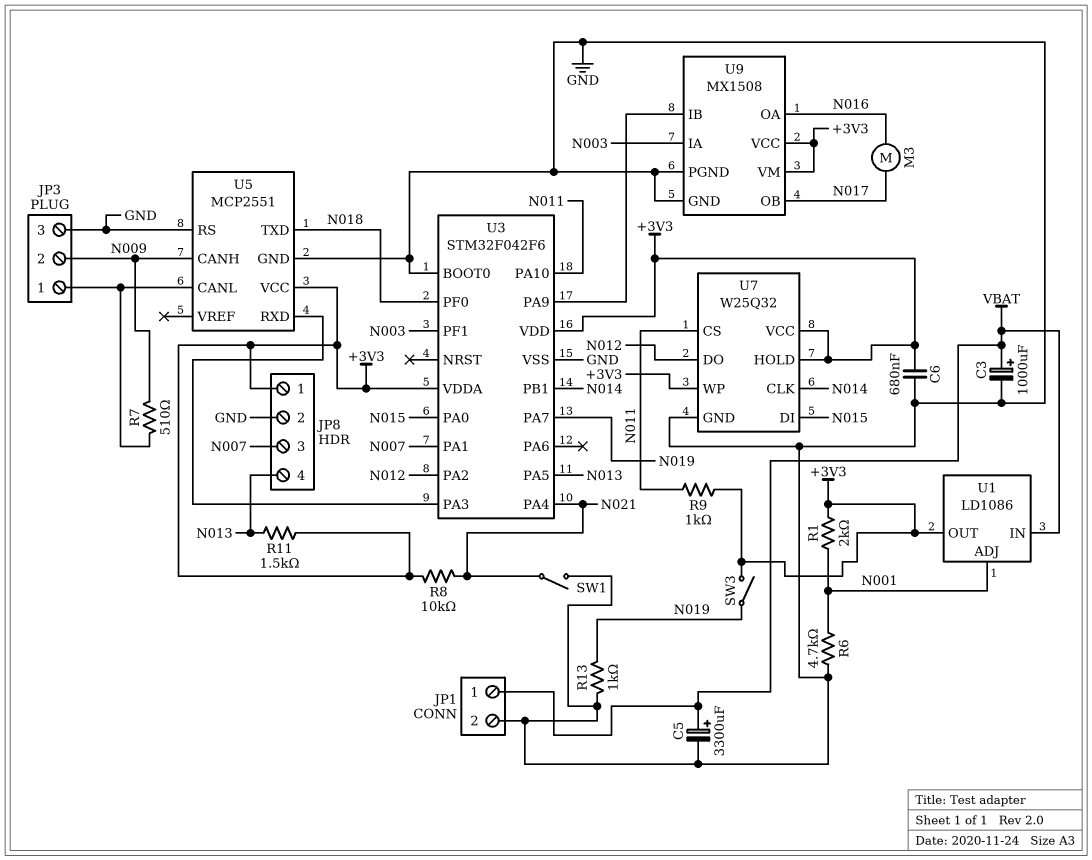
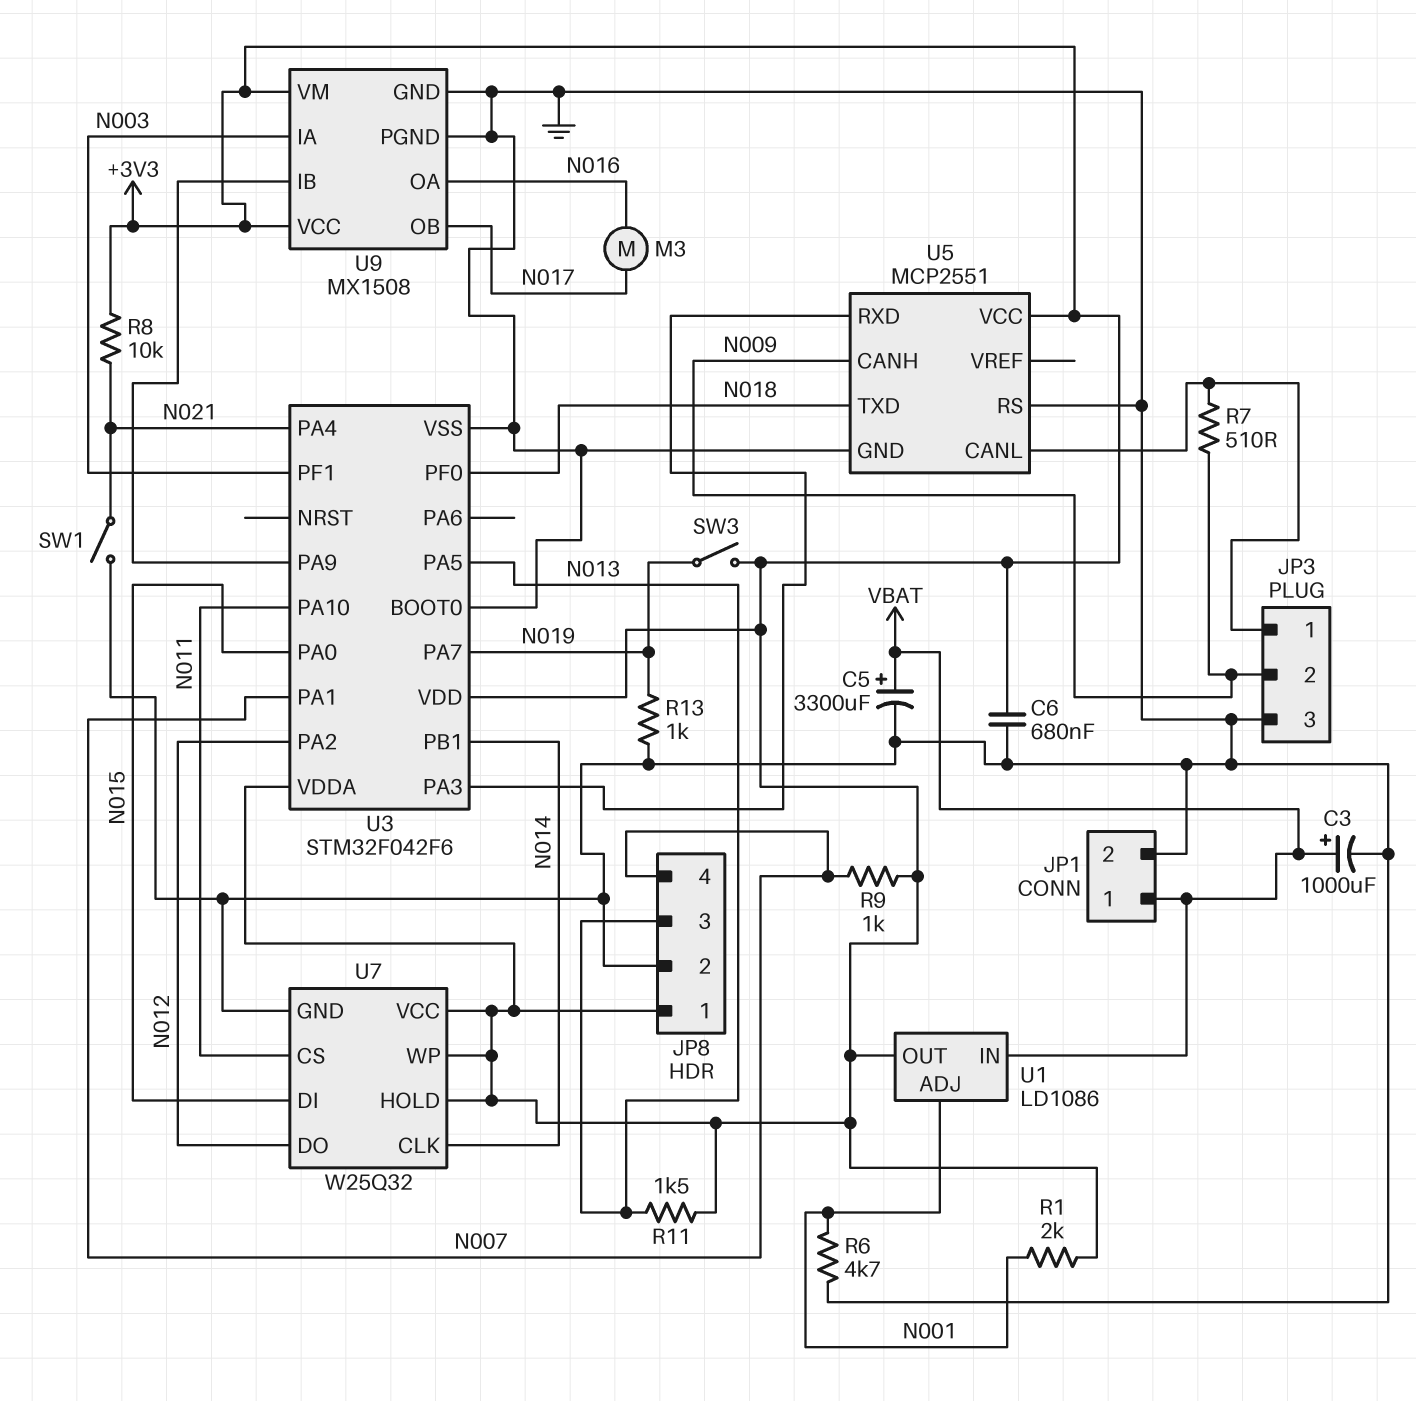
JP8 pin 3: N007 -> N013
JP8 pin 4: N013 -> N007
R9: 1k (+3V3, N011) -> 1k (+3V3, N007)

